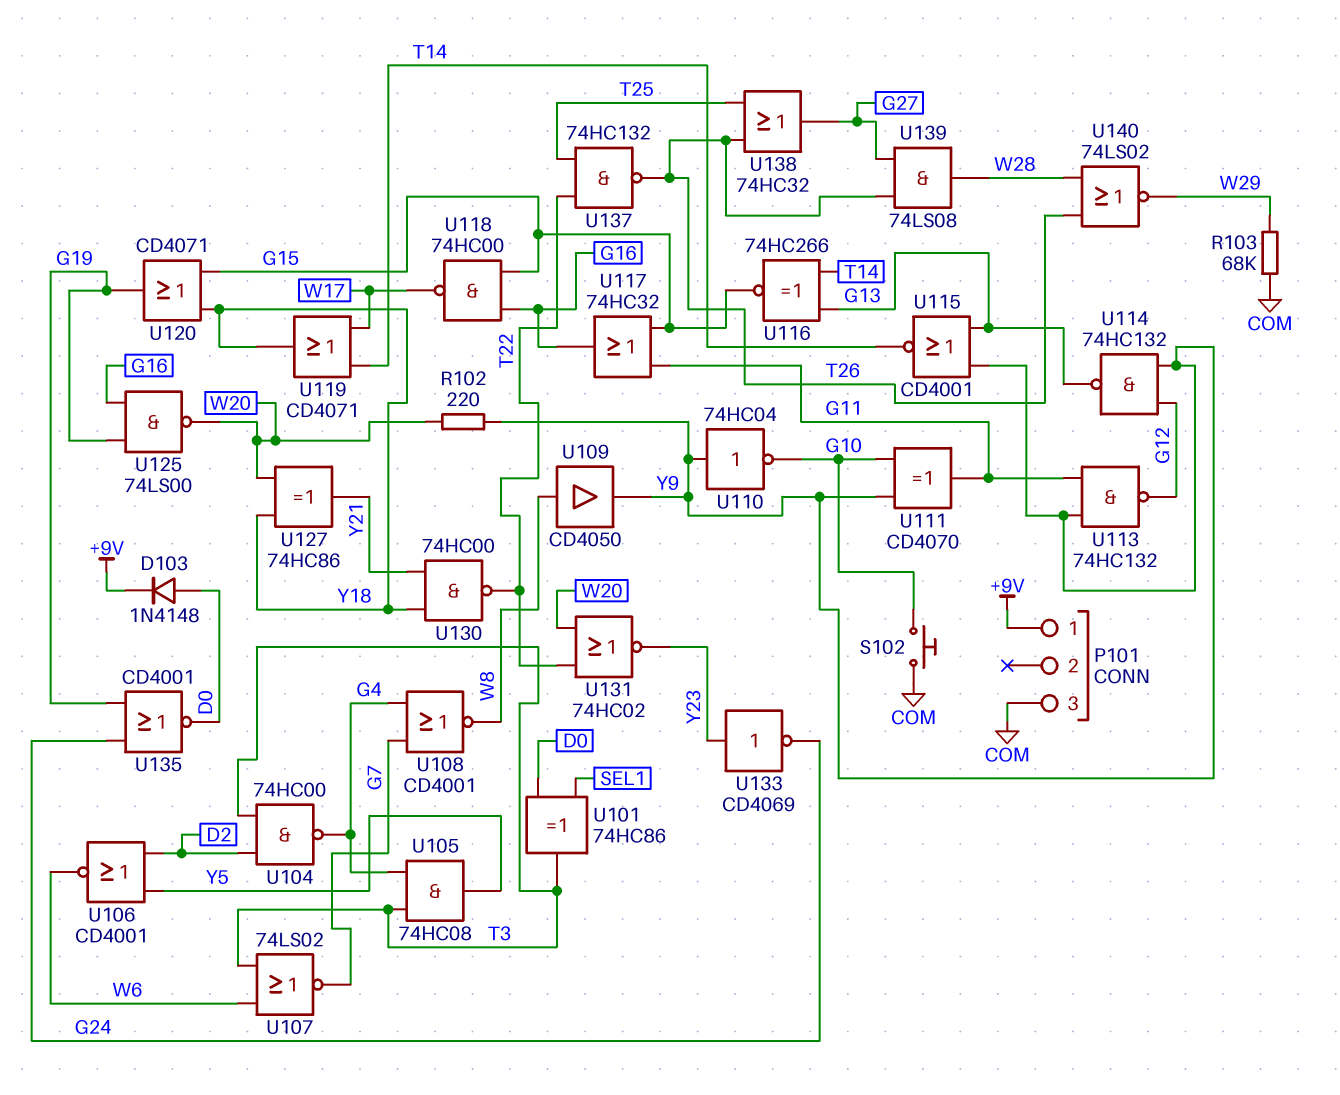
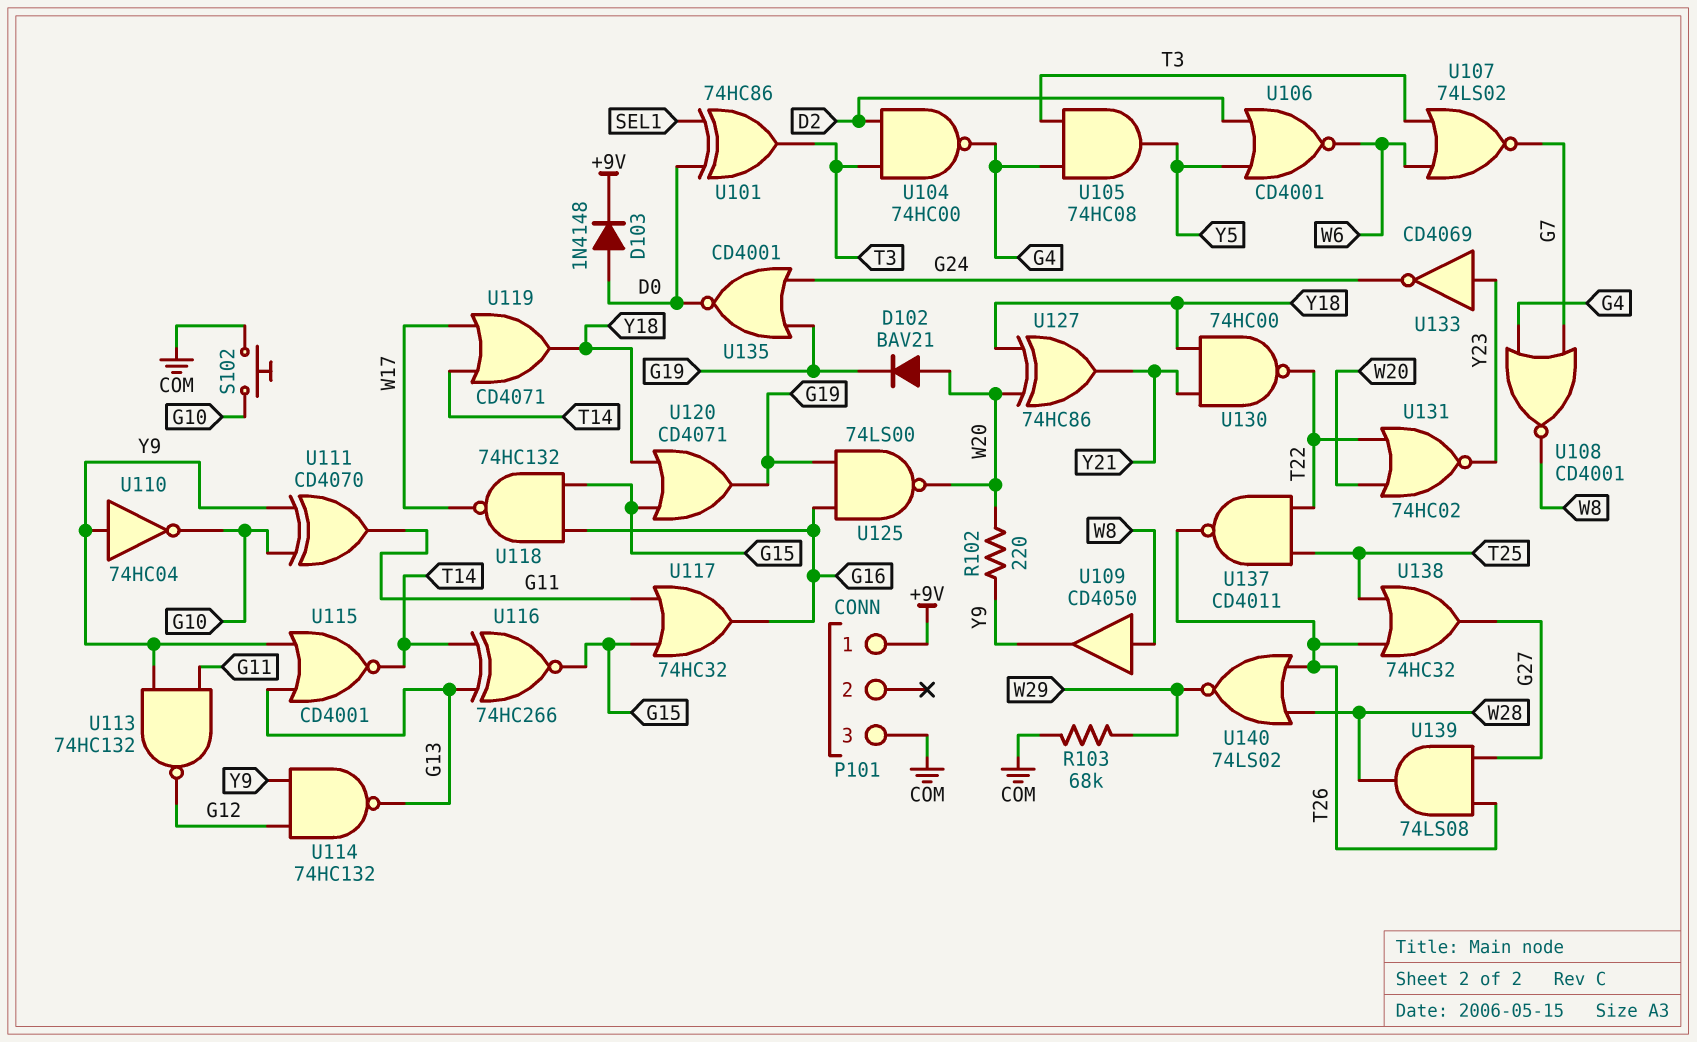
D102: none -> diode BAV21 (A W20, K G19)
U118: NAND 74HC00 (in G15, in G16, out W17) -> NAND 74HC132 (in G15, in G16, out W17)
U137: NAND 74HC132 (in T22, in T25, out T26) -> NAND CD4011 (in T22, in T25, out T26)

